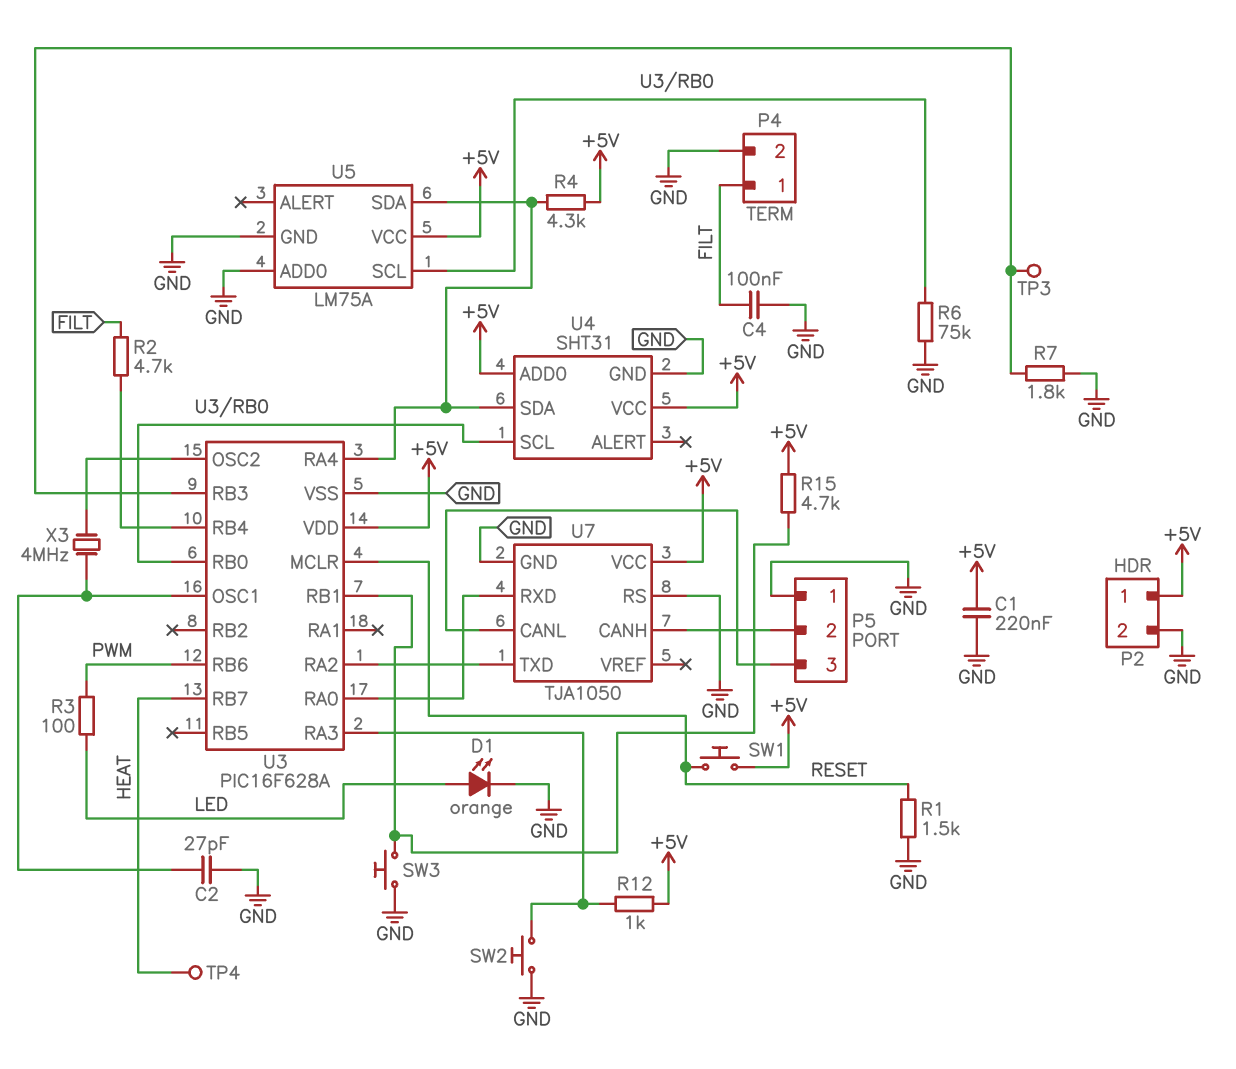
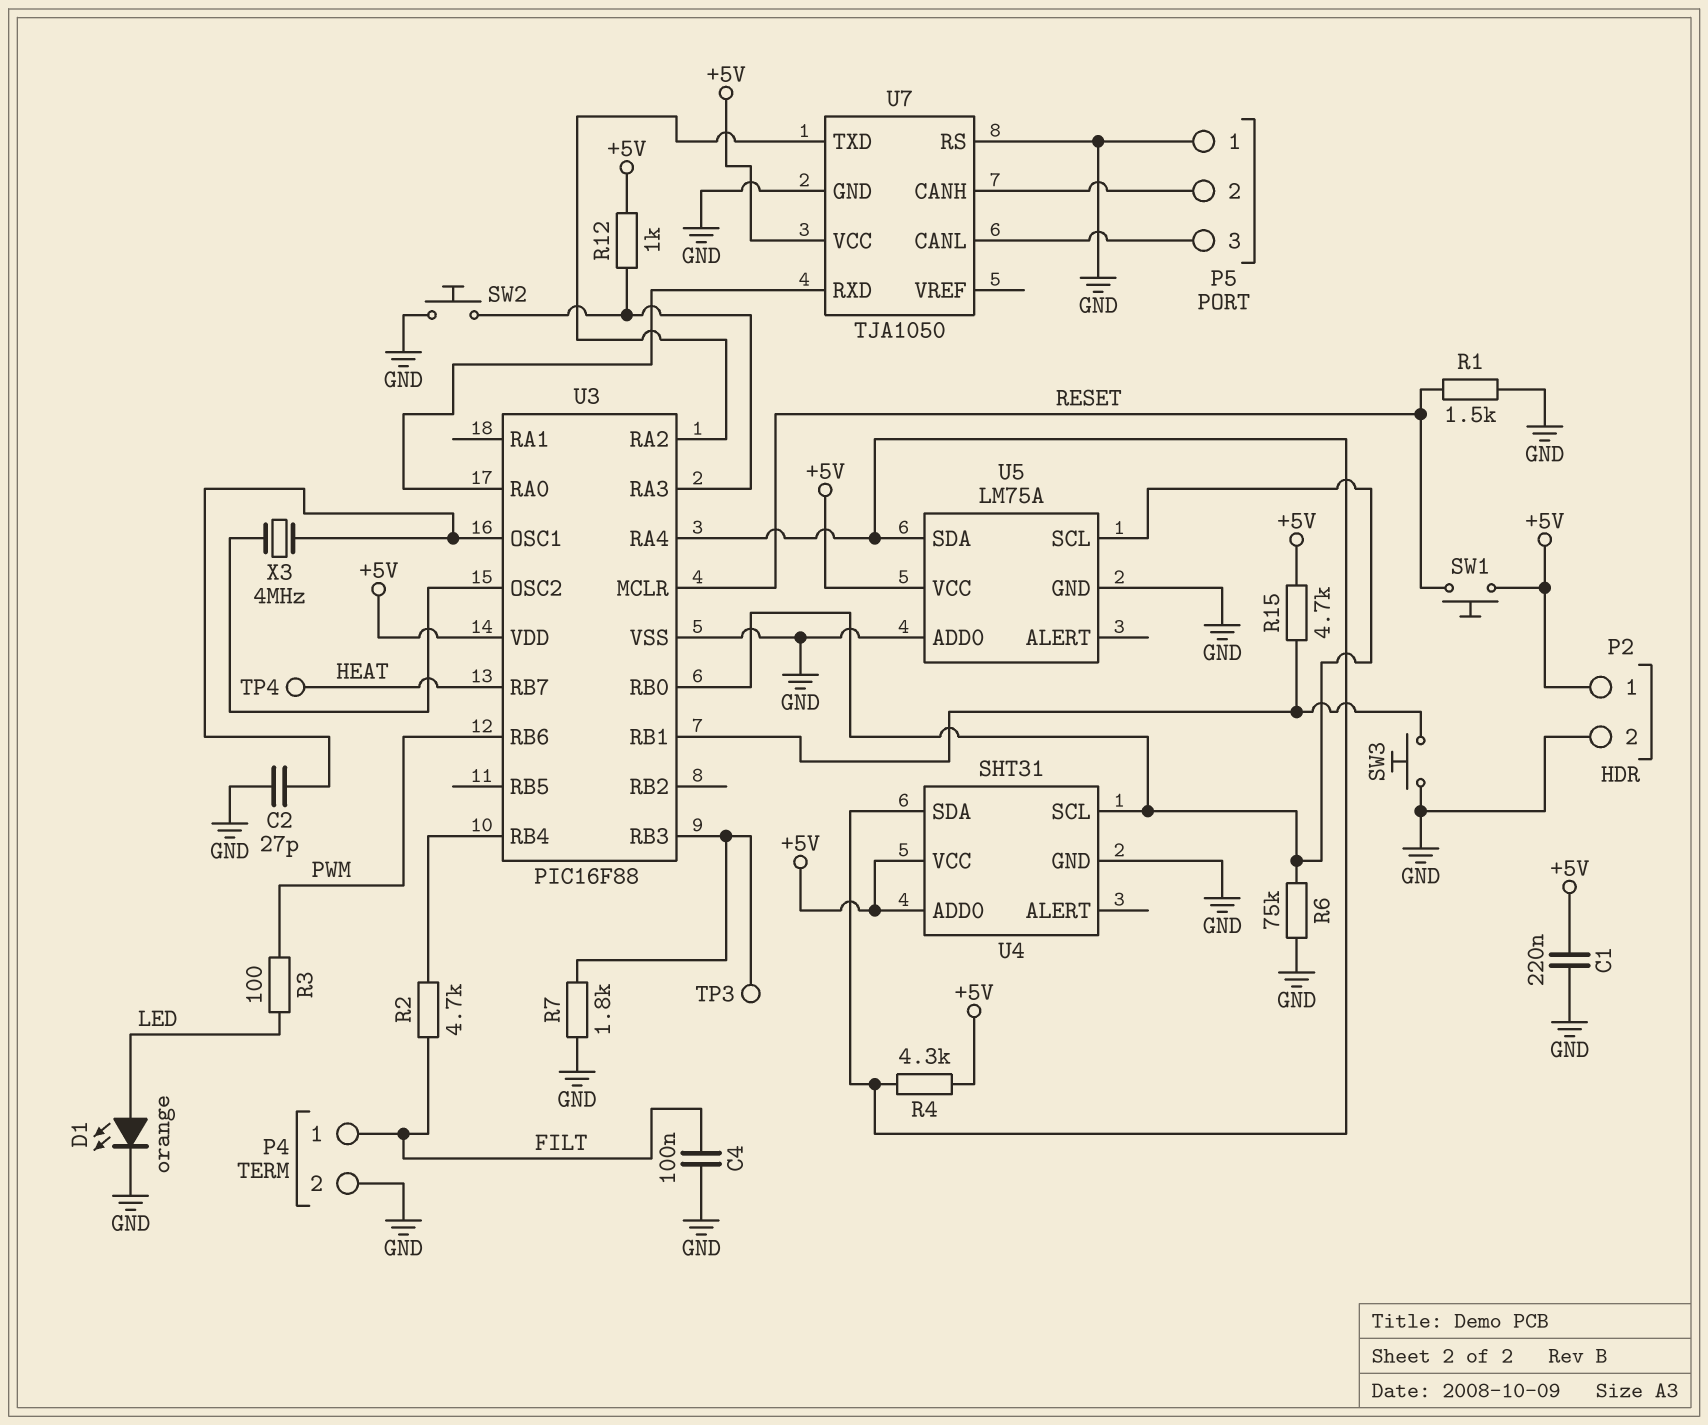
U3: PIC16F628A -> PIC16F88

